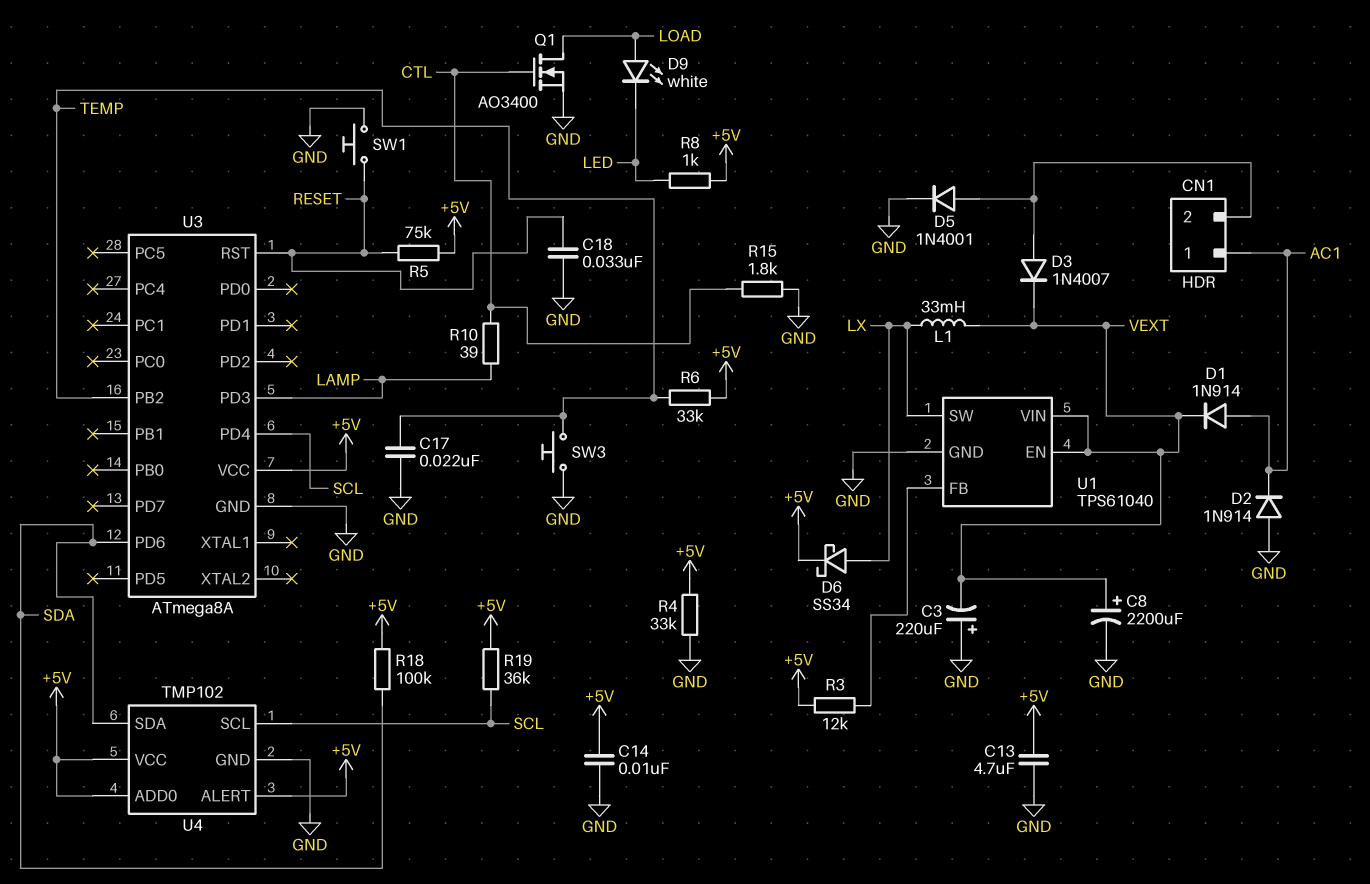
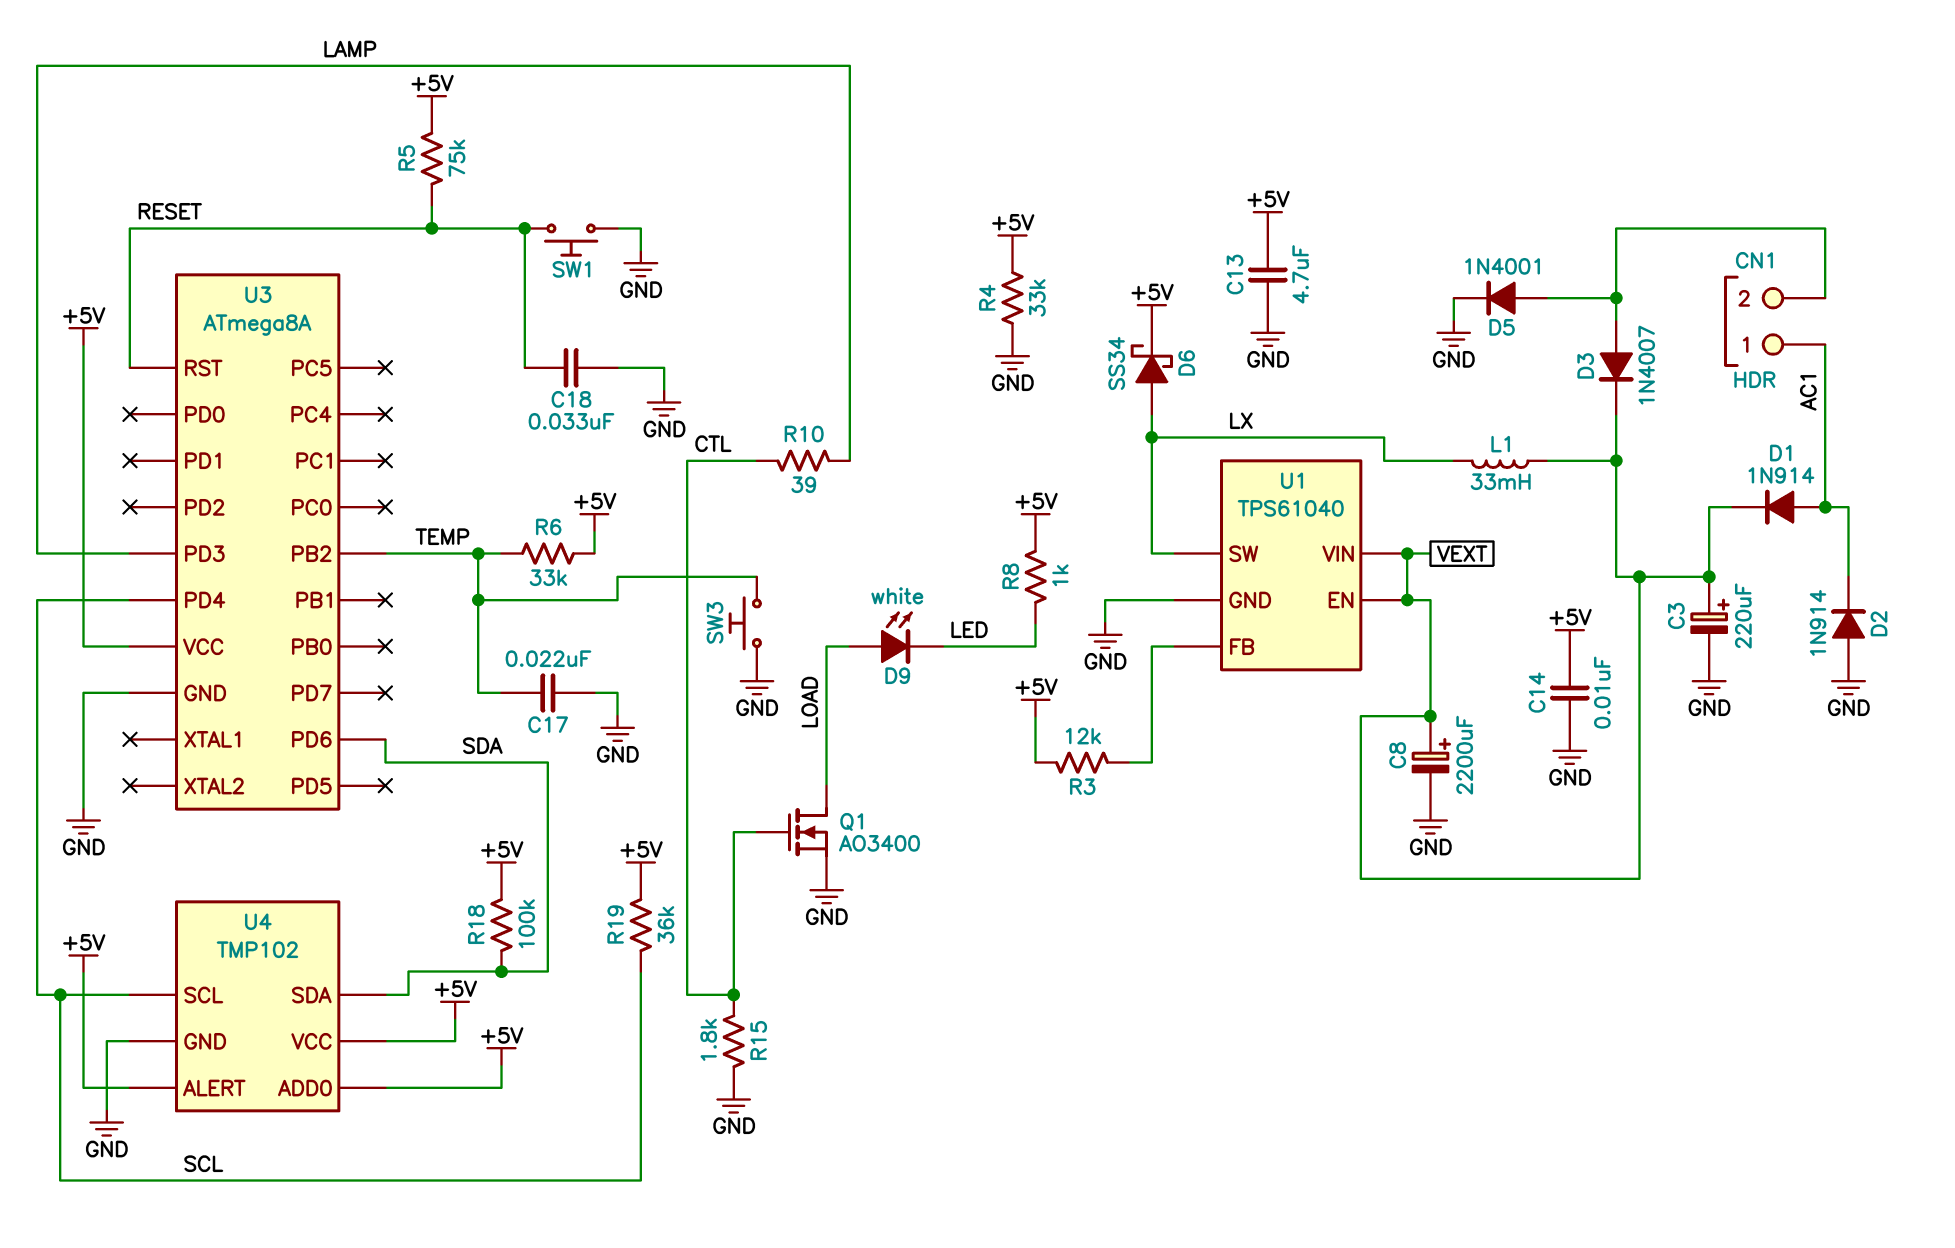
C3: 220uF (plus GND, minus VEXT) -> 220uF (plus VEXT, minus GND)

